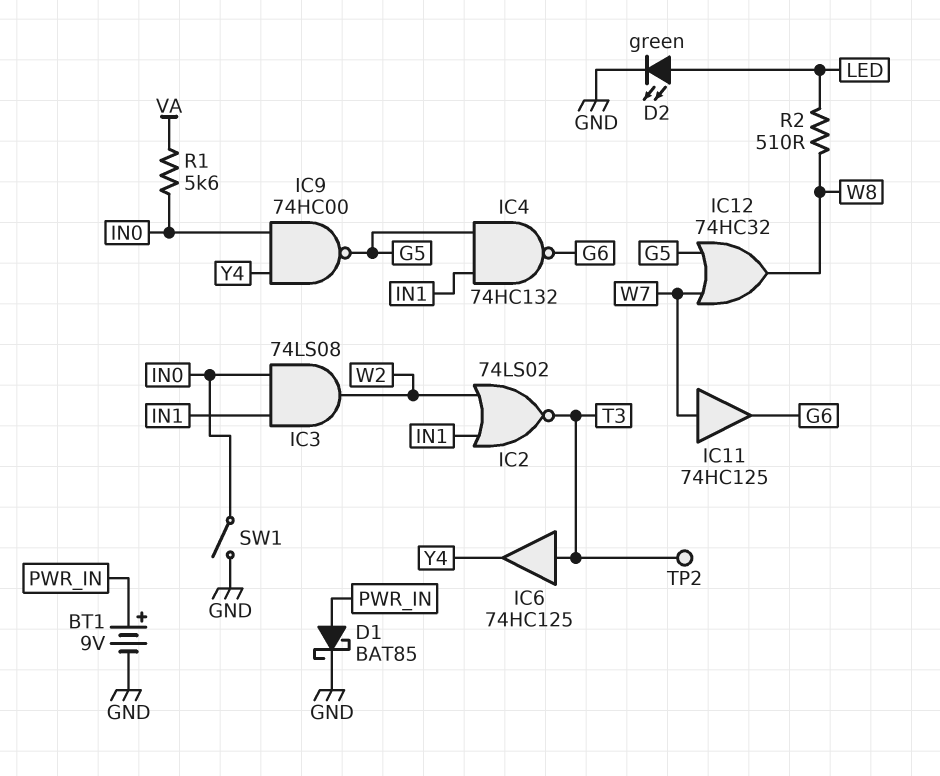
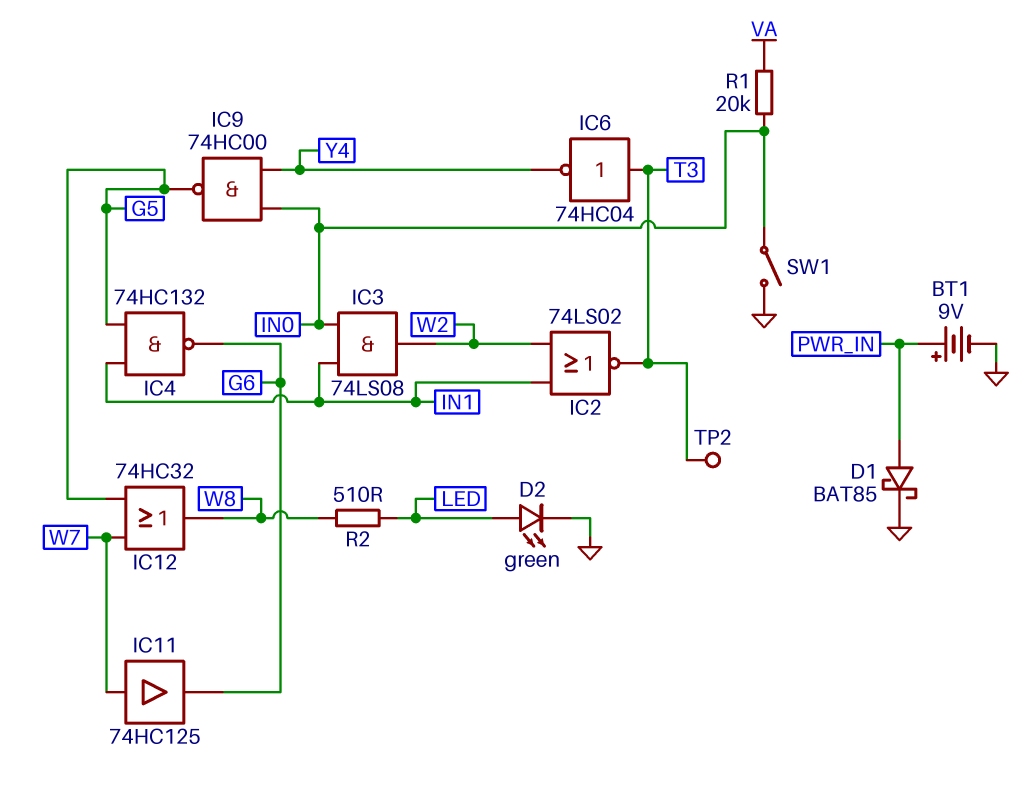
IC6: buffer 74HC125 (in T3, out Y4) -> NOT 74HC04 (in T3, out Y4)
R1: 5.6k (IN0, VA) -> 20k (IN0, VA)

